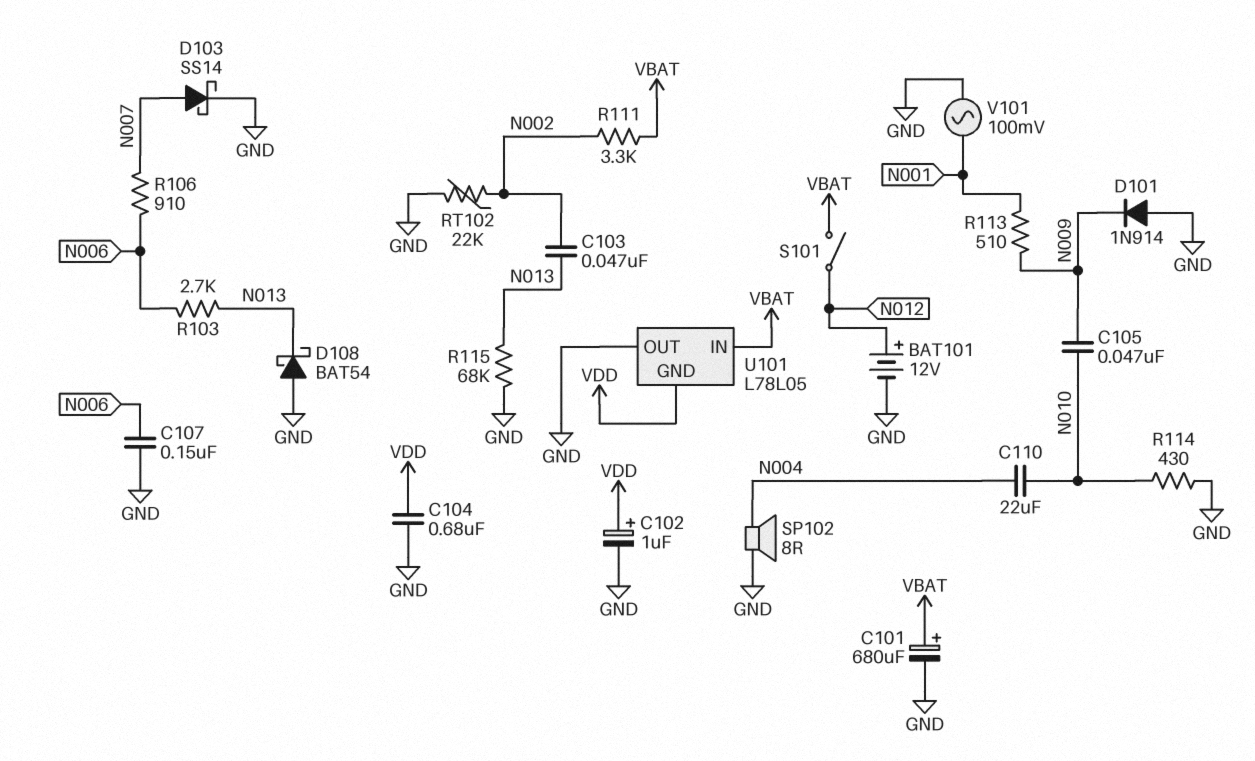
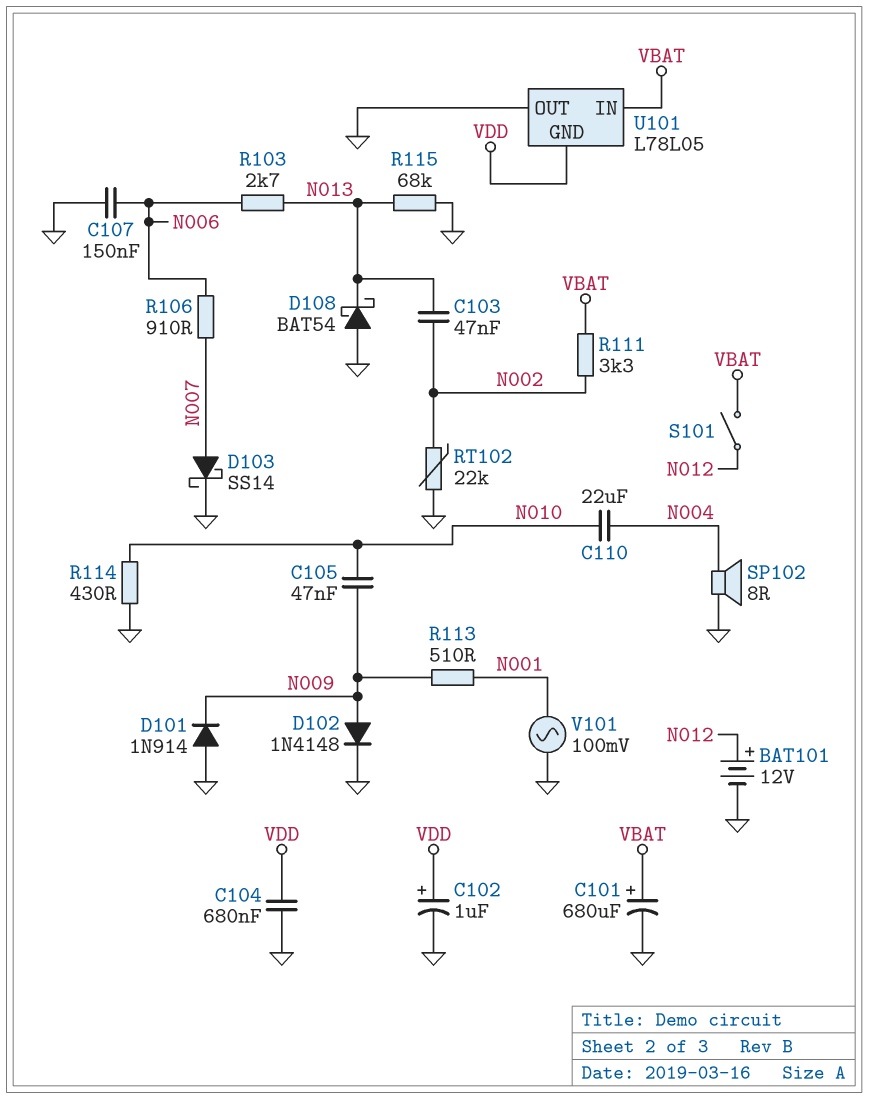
D102: none -> diode 1N4148 (A N009, K GND)

